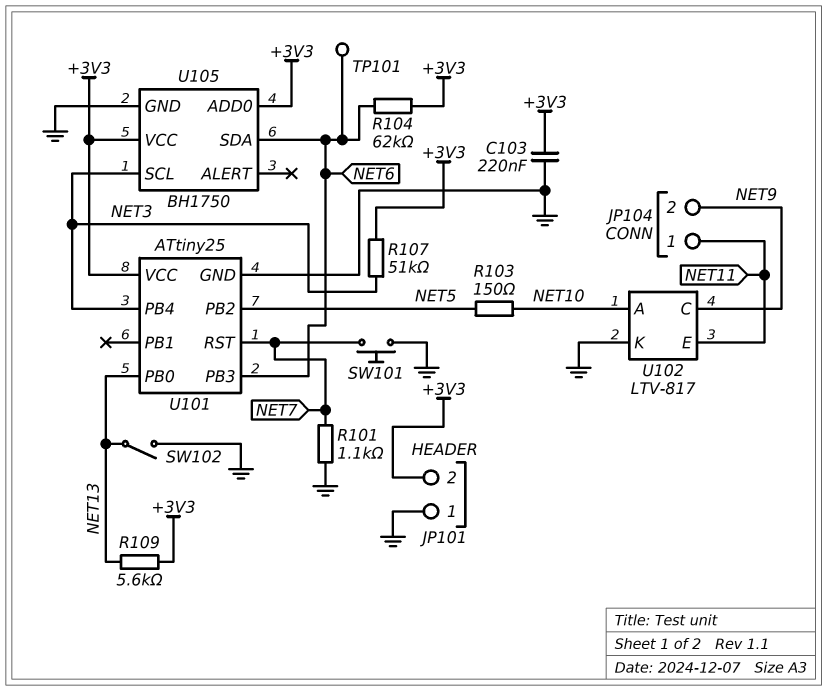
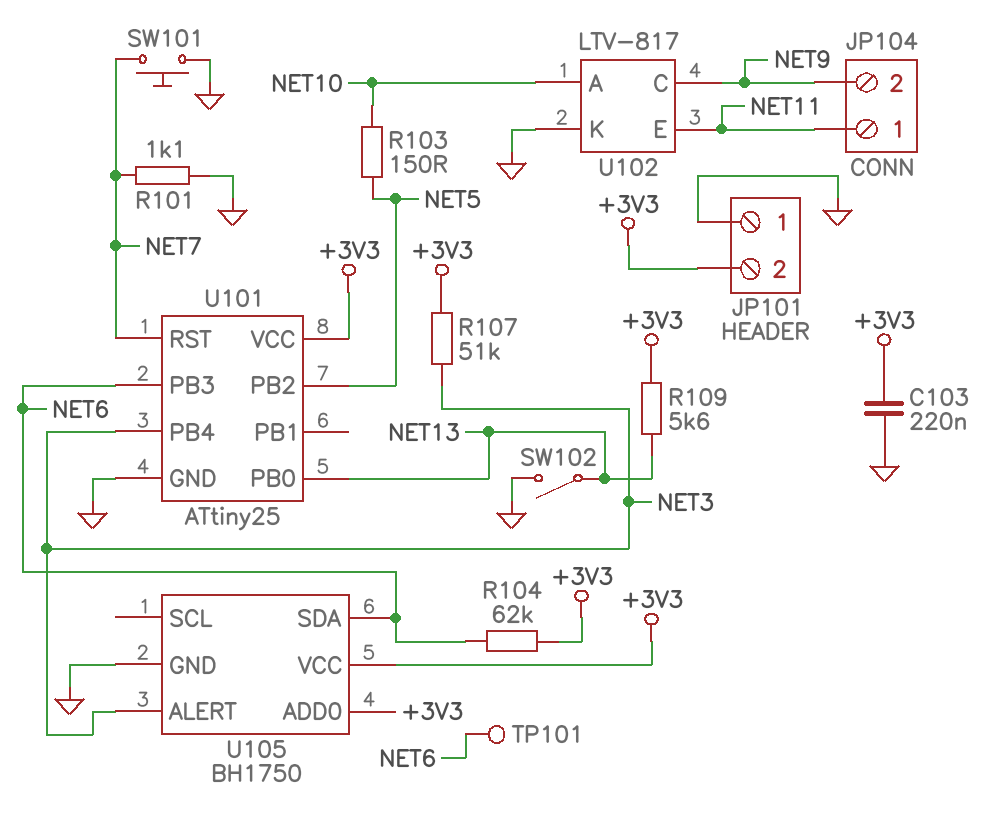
U105 pin ALERT: none -> NET3
U105 pin SCL: NET3 -> none

